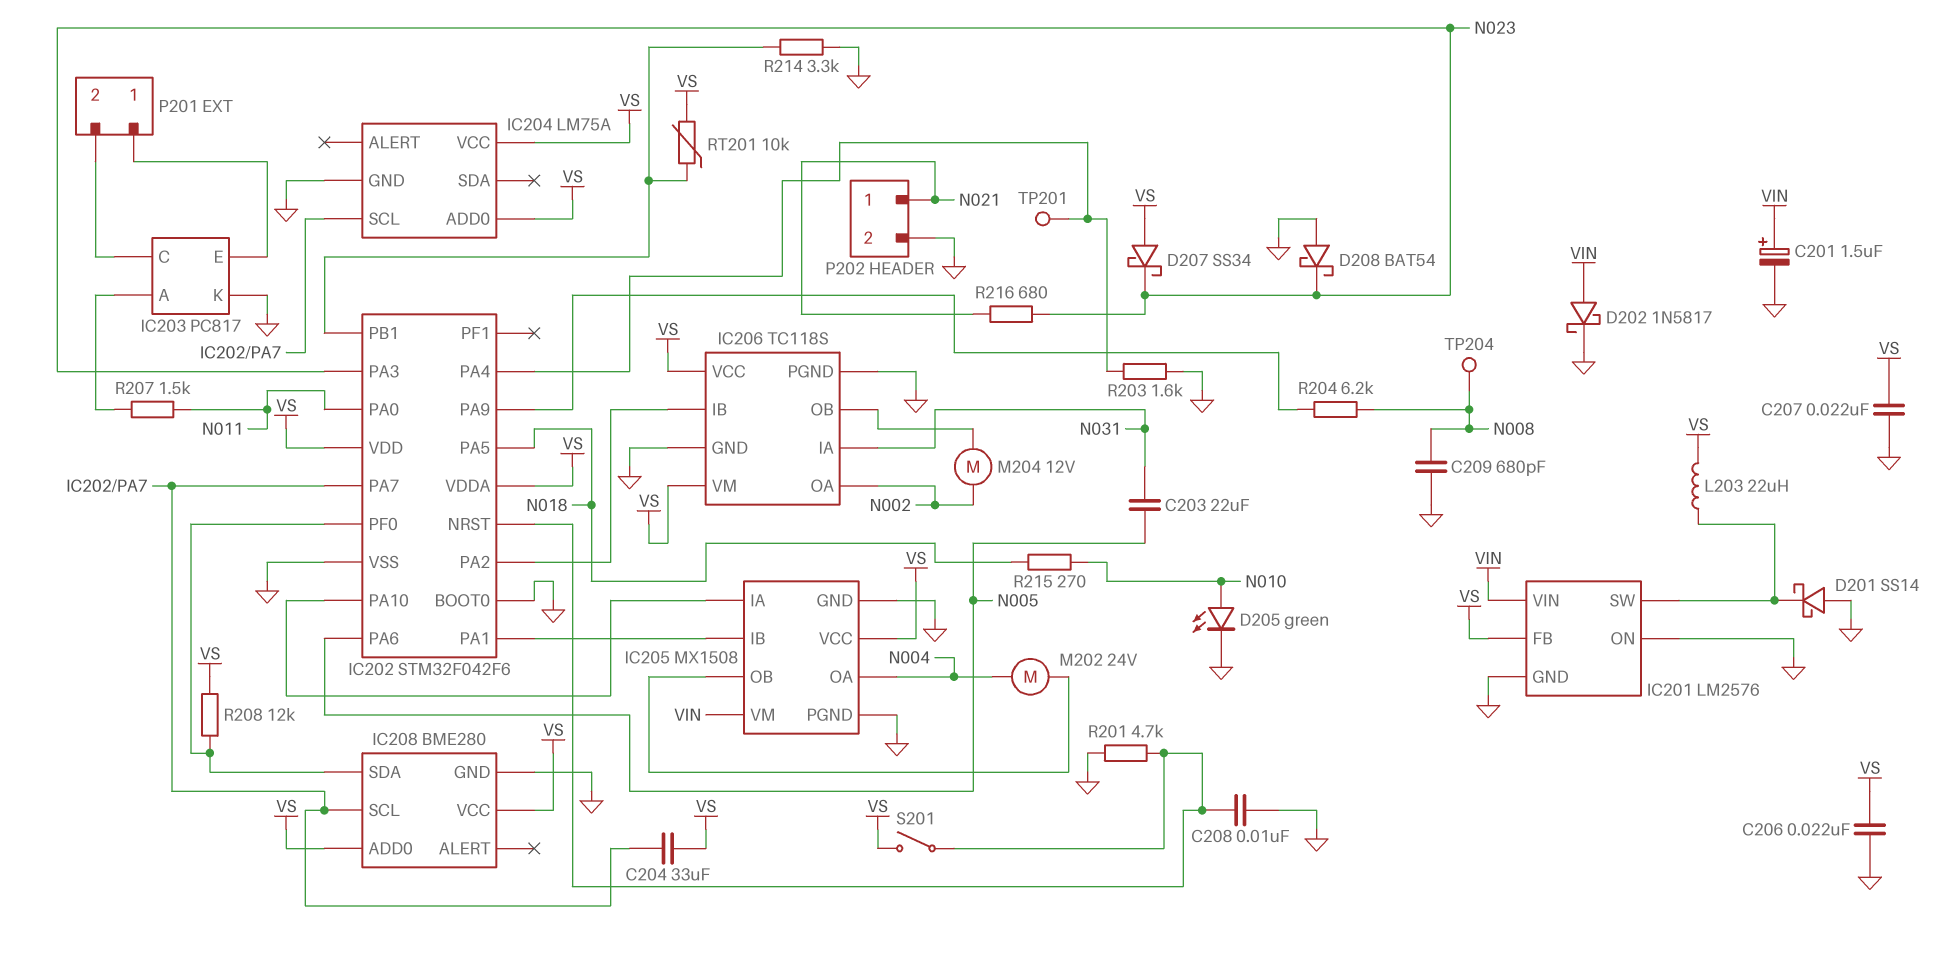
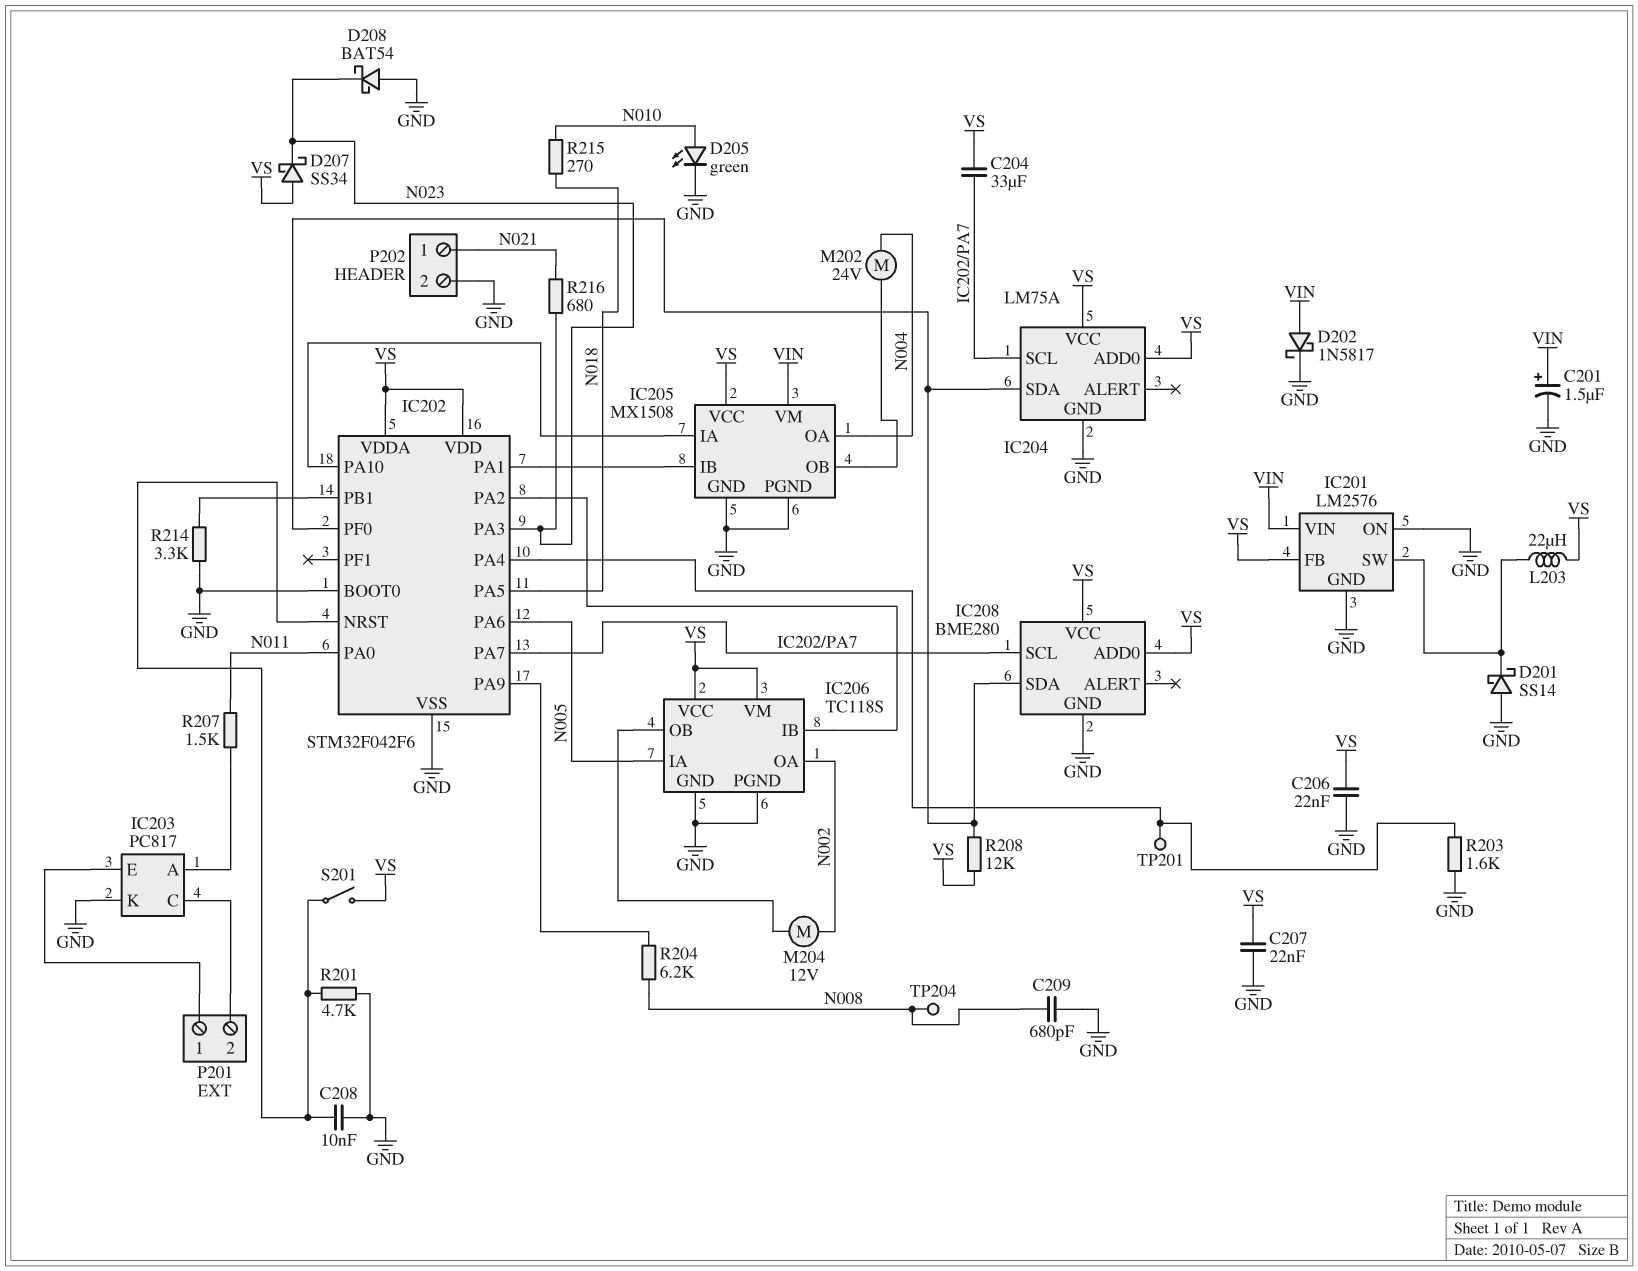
C203: 22uF (N005, N031) -> none
IC204 pin SDA: none -> IC202/PF0
IC206 pin IA: N031 -> N005
RT201: 10k (IC202/PB1, VS) -> none

